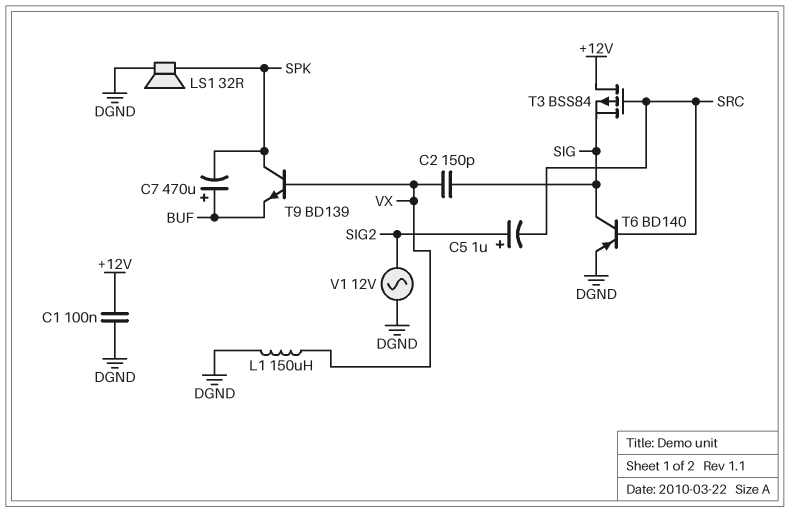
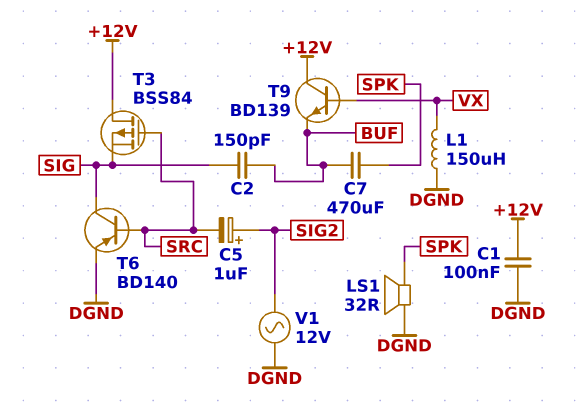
C2: 150pF (SIG, VX) -> 150pF (BUF, SIG)
C7: 470uF (plus BUF, minus SPK) -> 470uF (BUF, SPK)
T9: NPN BD139 (B VX, C SPK, E BUF) -> NPN BD139 (B VX, C +12V, E BUF)

